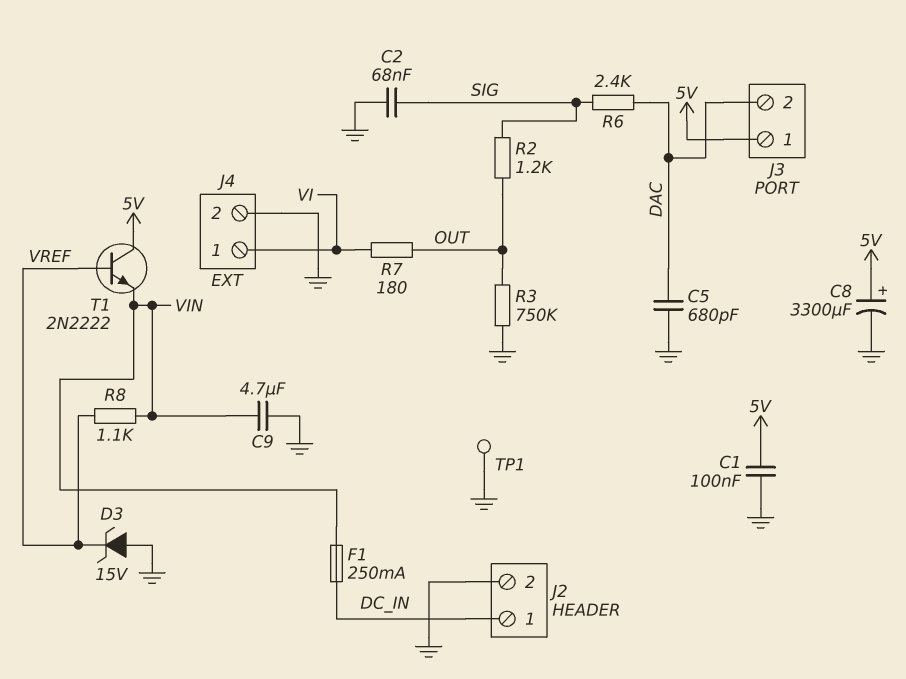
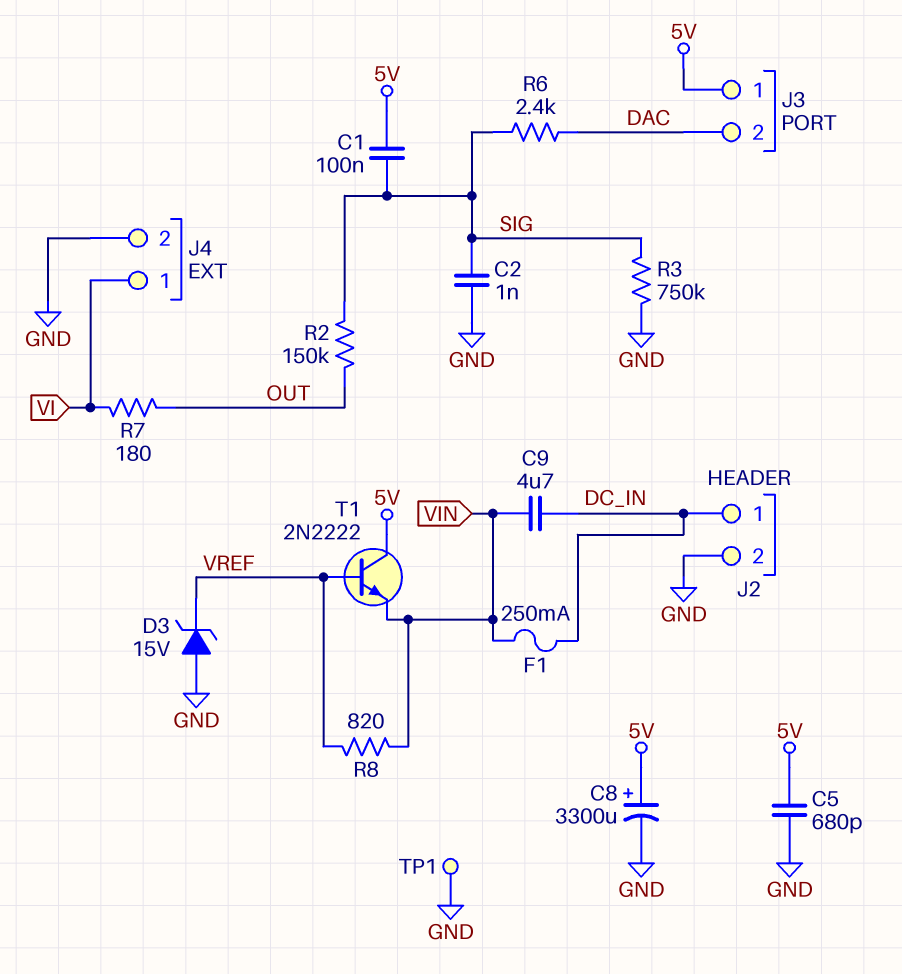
C1: 100nF (5V, GND) -> 100nF (5V, SIG)
C2: 68nF (GND, SIG) -> 1nF (GND, SIG)
C5: 680pF (DAC, GND) -> 680pF (5V, GND)
C9: 4.7uF (GND, VIN) -> 4.7uF (DC_IN, VIN)
R2: 1.2k (OUT, SIG) -> 150k (OUT, SIG)
R3: 750k (GND, OUT) -> 750k (GND, SIG)
R8: 1.1k (VIN, VREF) -> 820 (VIN, VREF)

